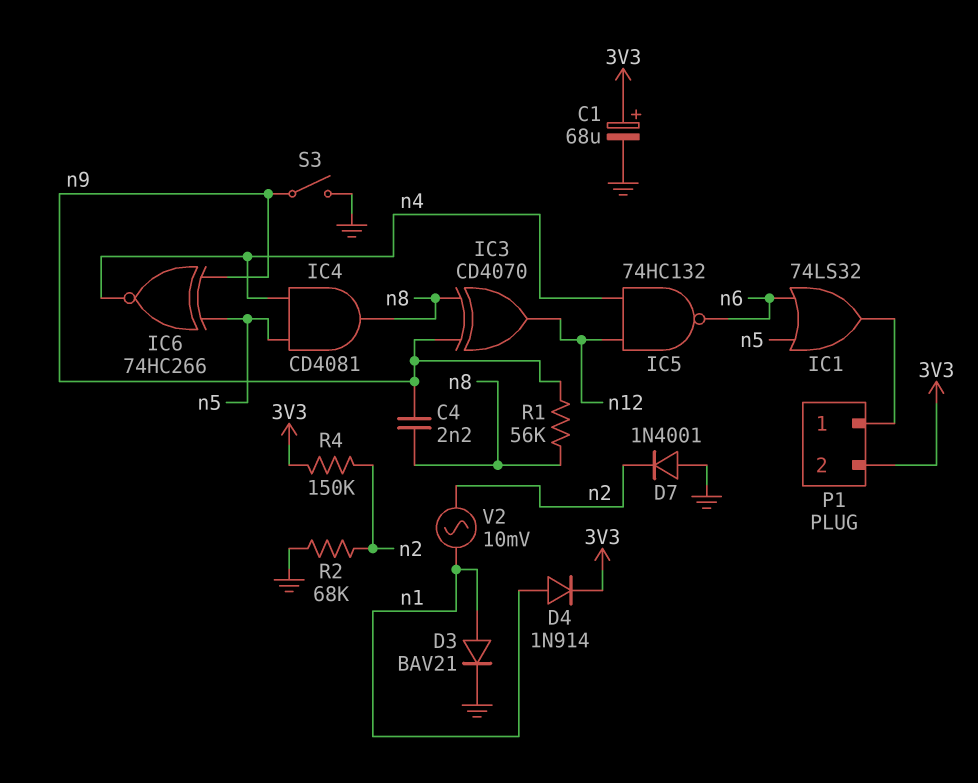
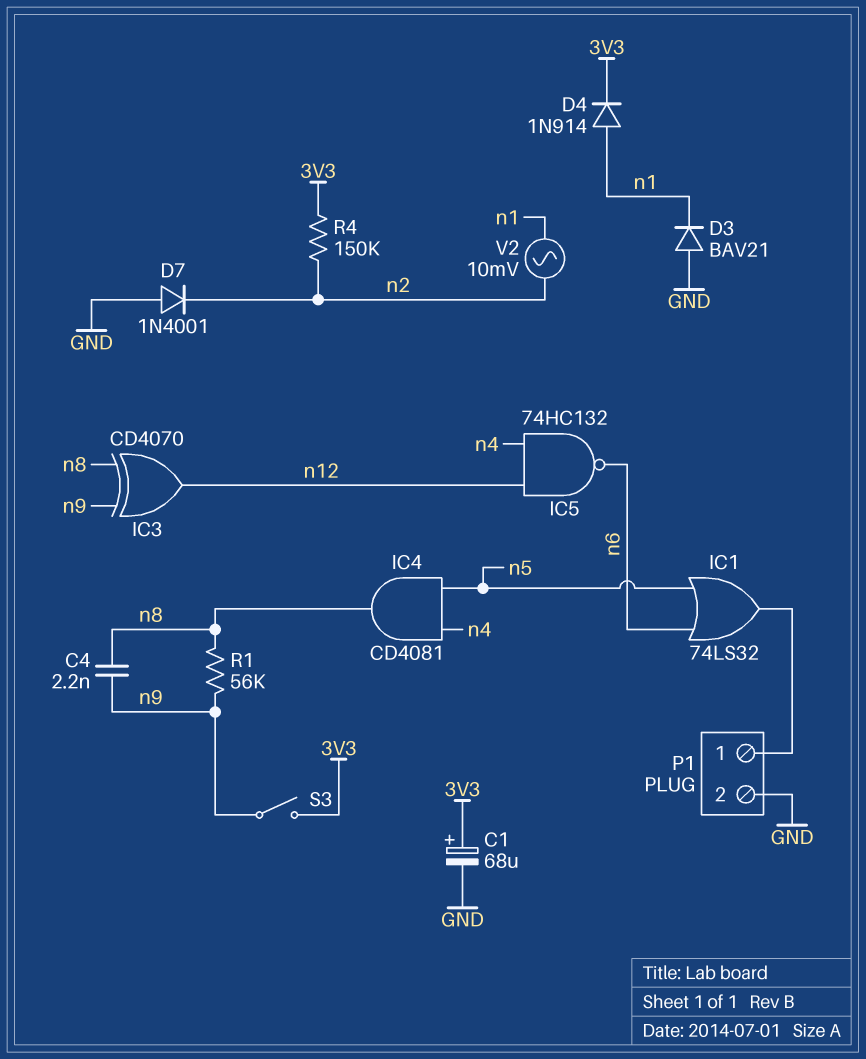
D3: diode BAV21 (A n1, K GND) -> diode BAV21 (A GND, K n1)
IC6: XNOR 74HC266 (in n5, in n9, out n4) -> none
P1 pin 2: 3V3 -> GND
R2: 68k (GND, n2) -> none
S3: switch (GND, n9) -> switch (3V3, n9)

